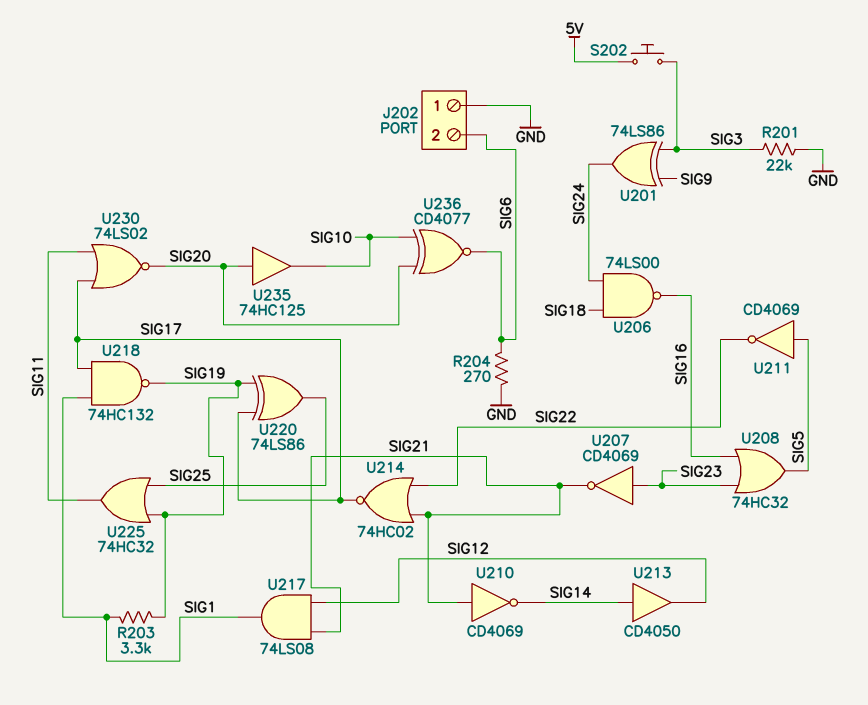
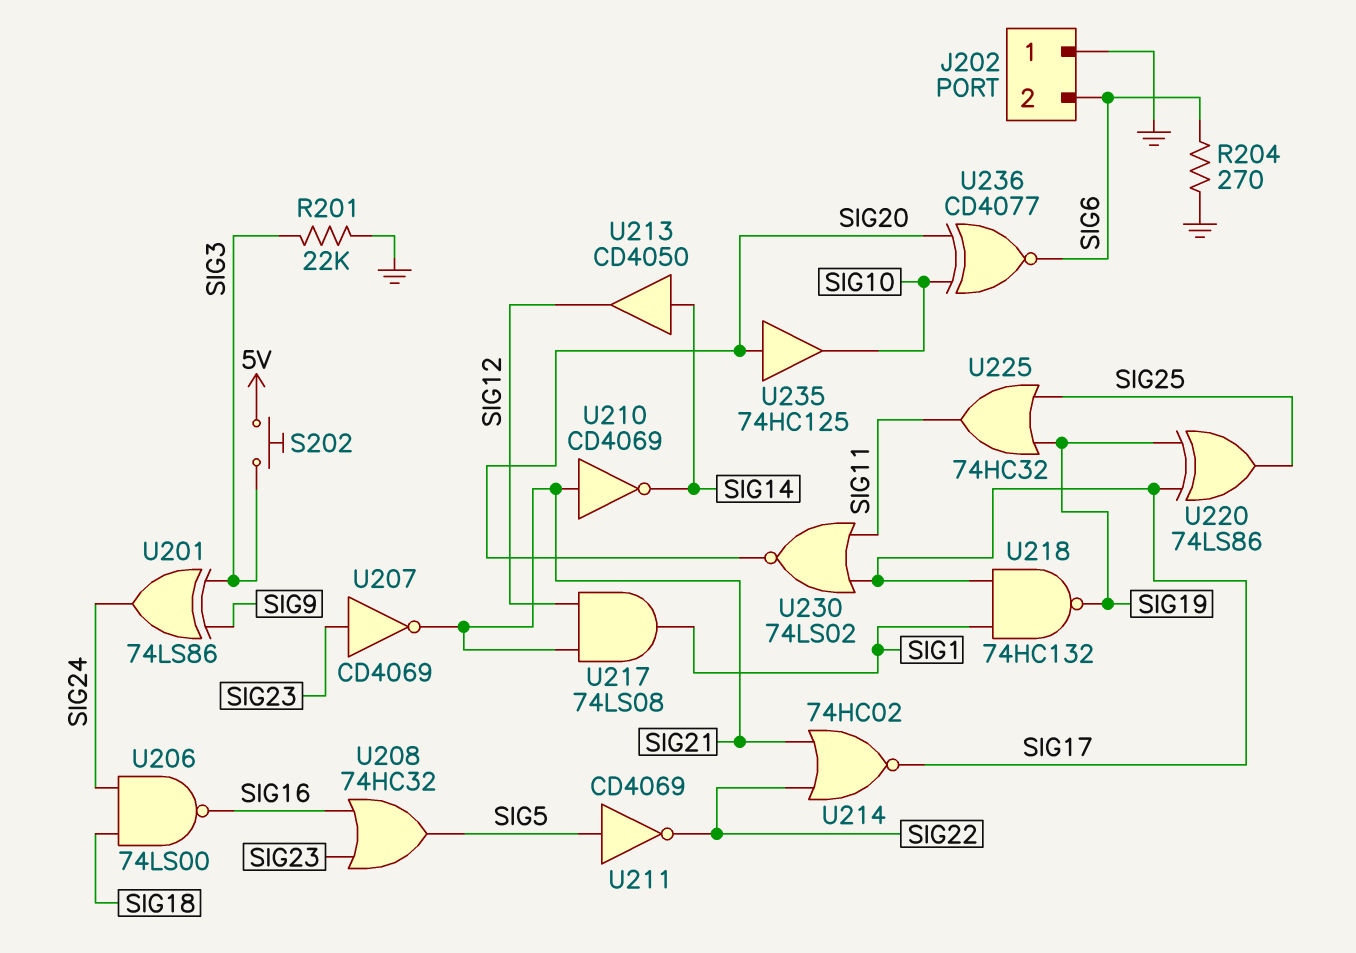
R203: 3.3k (SIG1, SIG19) -> none

